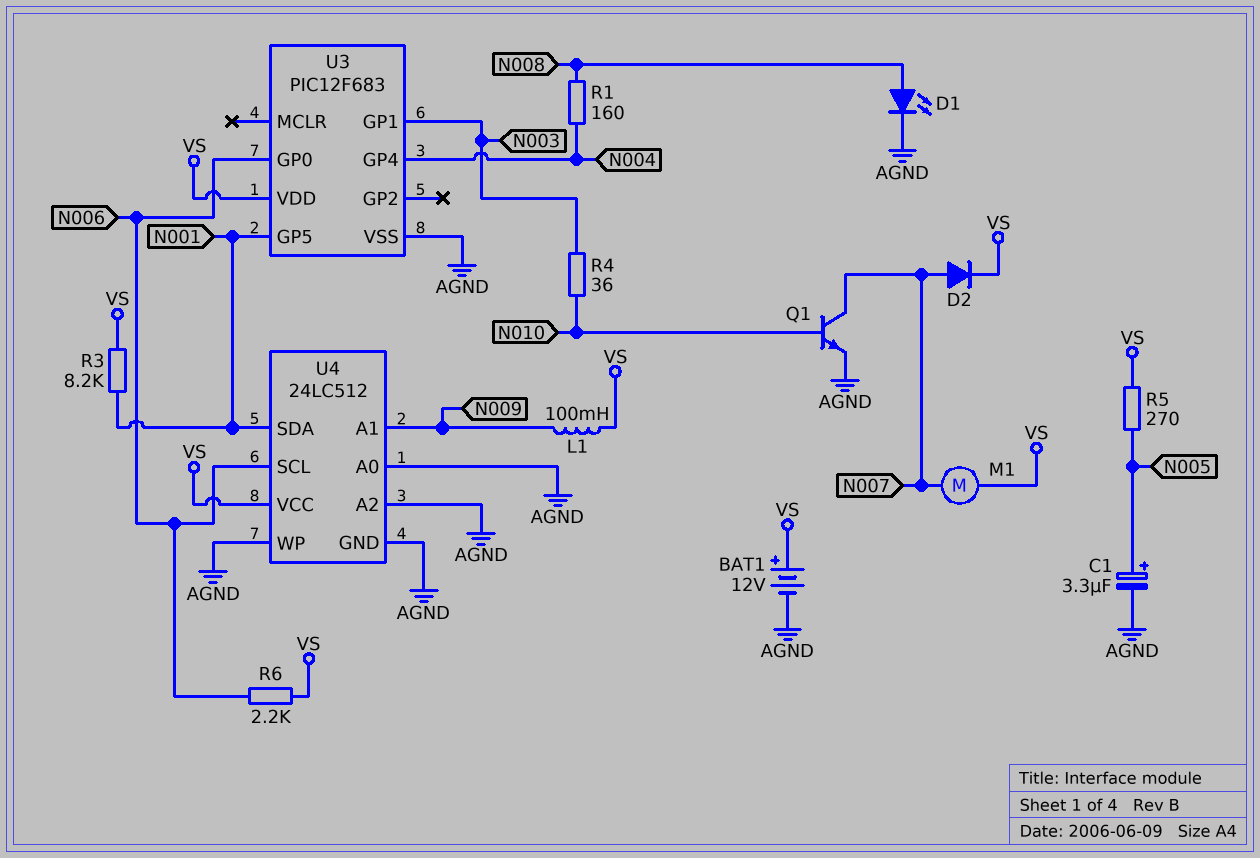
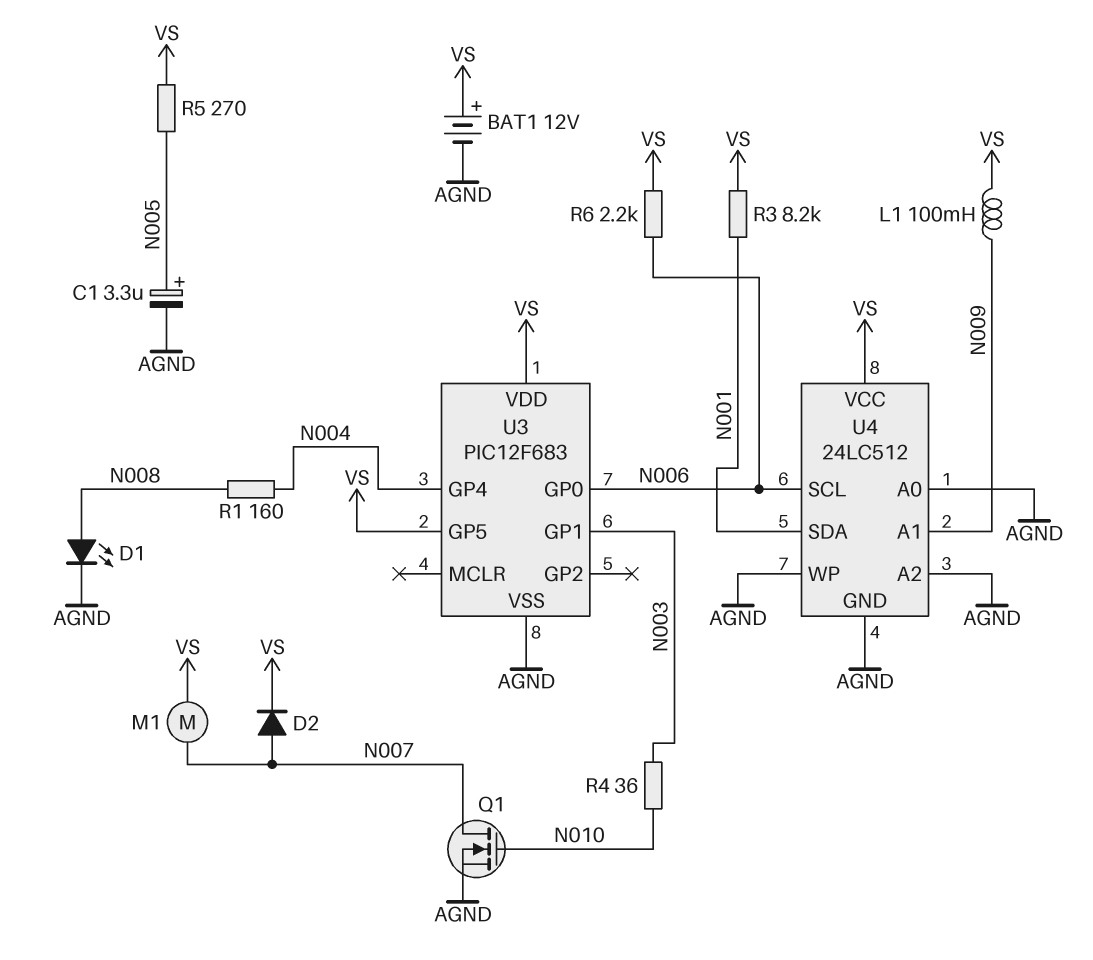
Q1: NPN (B N010, C N007, E AGND) -> NMOS (G N010, D N007, S AGND)
U3 pin GP5: N001 -> VS

